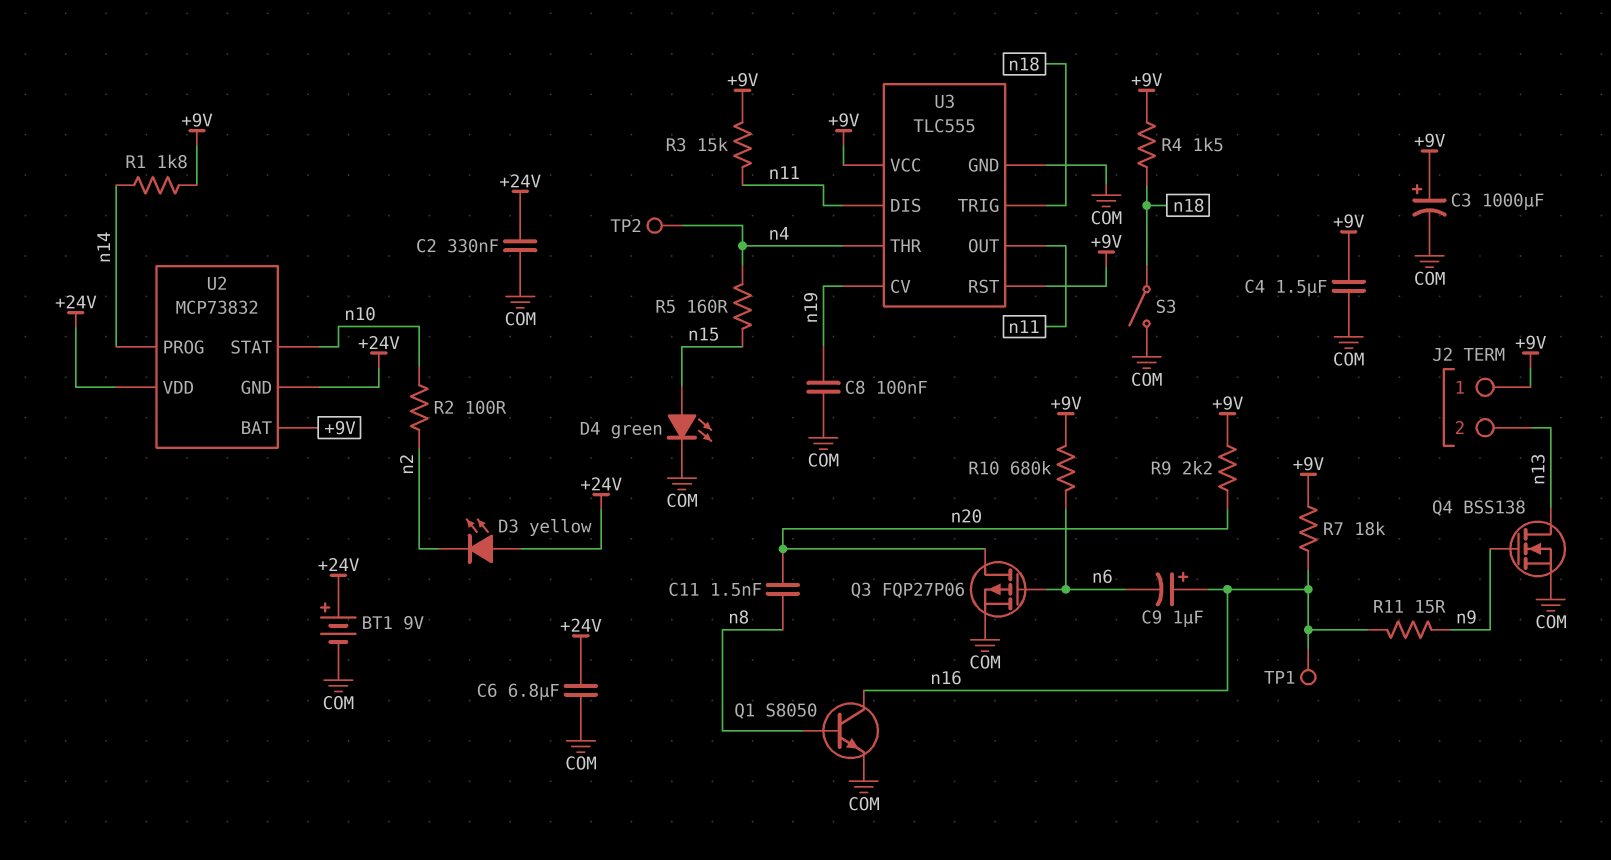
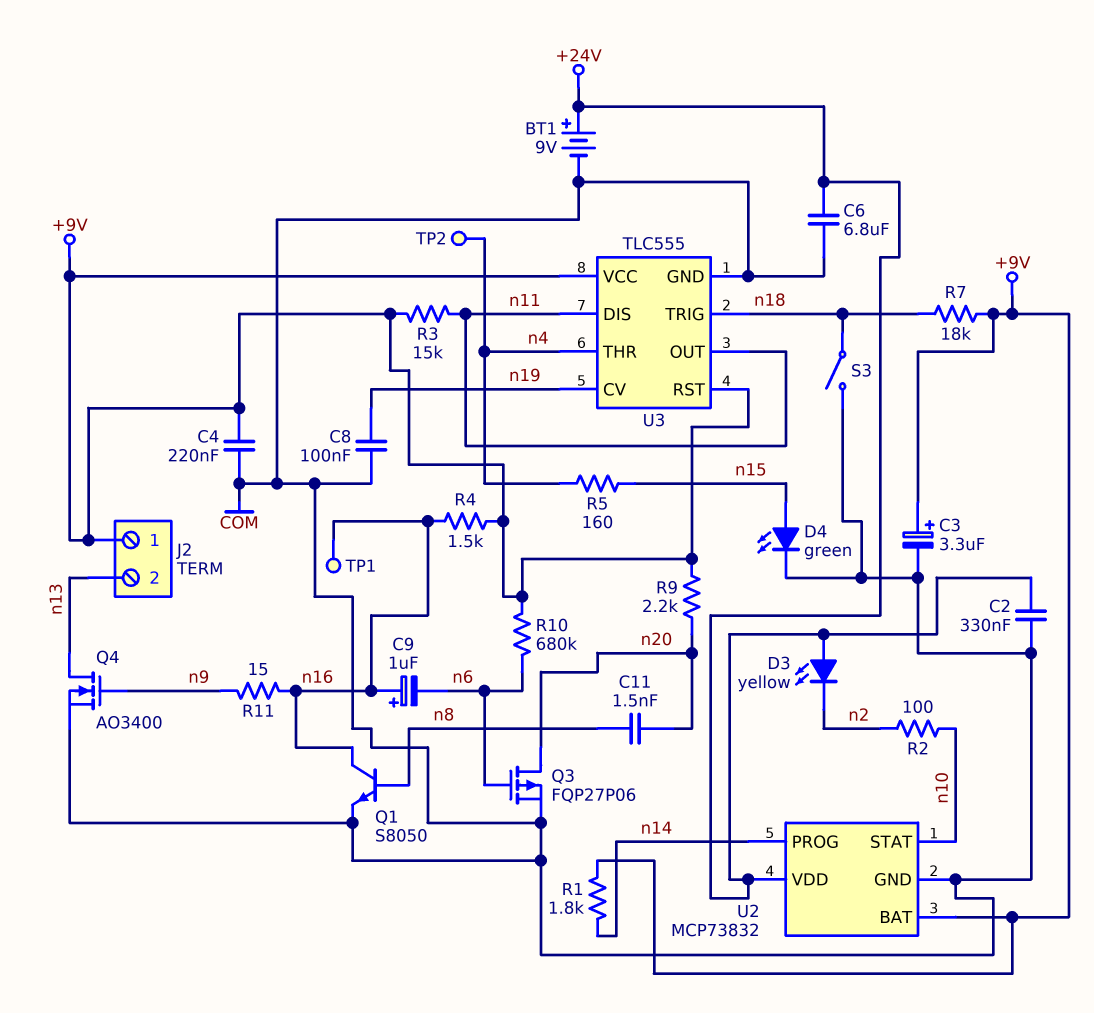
C3: 1000uF (plus +9V, minus COM) -> 3.3uF (plus +9V, minus COM)
C4: 1.5uF (+9V, COM) -> 220nF (+9V, COM)
Q4: NMOS BSS138 (G n9, D n13, S COM) -> NMOS AO3400 (G n9, D n13, S COM)
R4: 1.5k (+9V, n18) -> 1.5k (+9V, n16)
R7: 18k (+9V, n16) -> 18k (+9V, n18)
U2 pin GND: +24V -> COM

